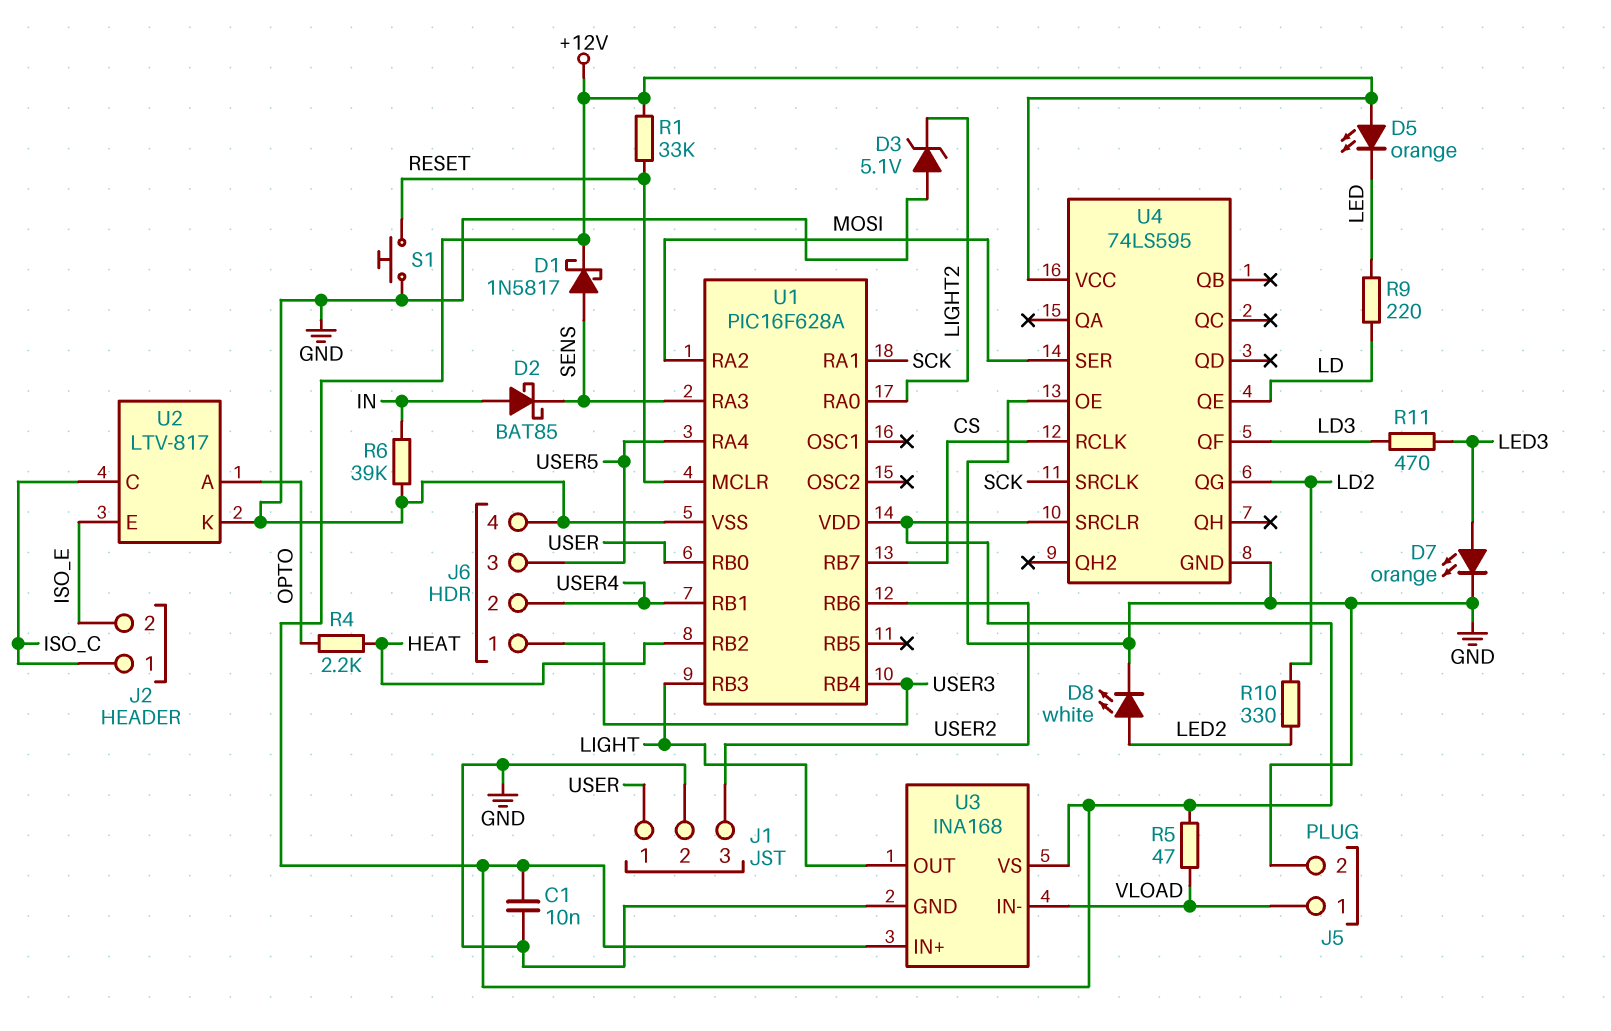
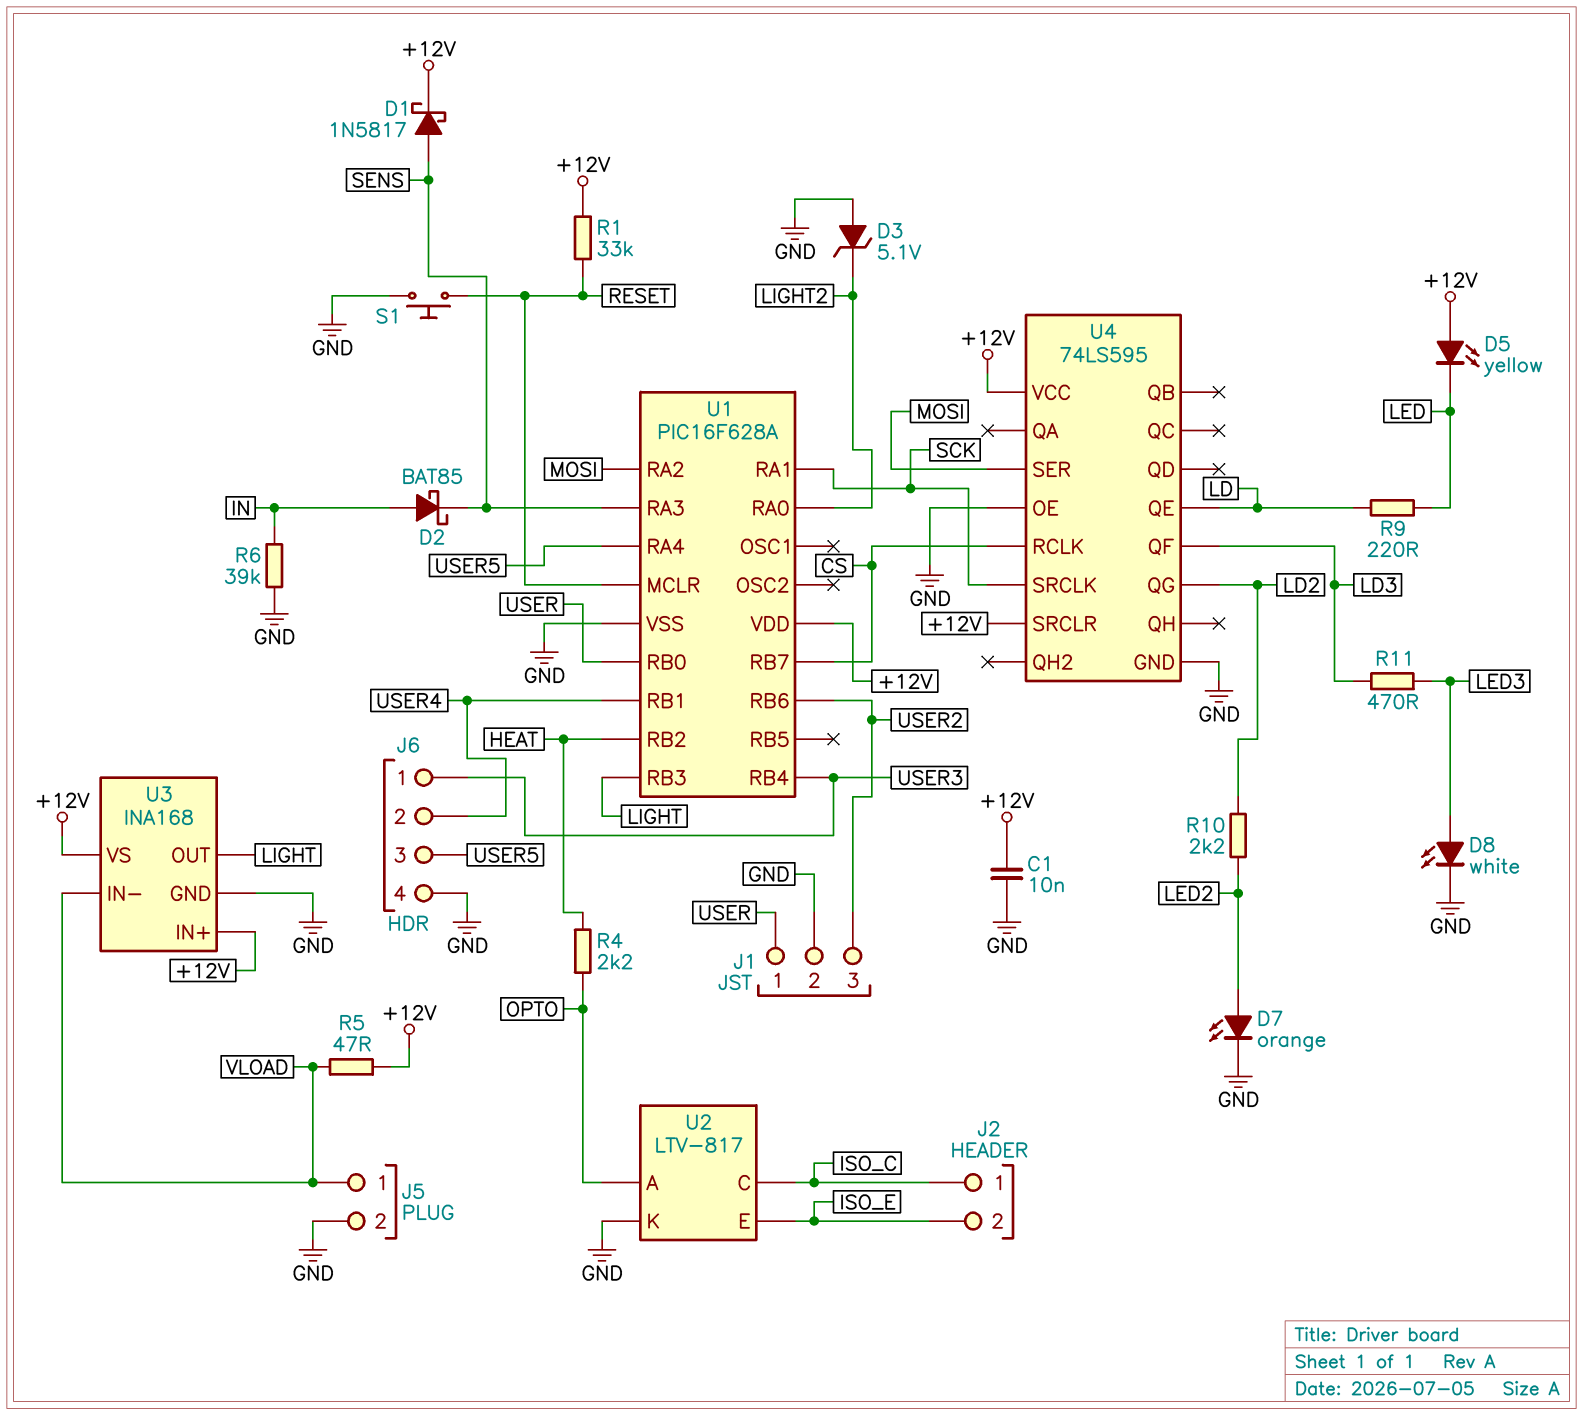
D5: LED orange (A +12V, K LED) -> LED yellow (A +12V, K LED)
D7: LED orange (A LED3, K GND) -> LED orange (A LED2, K GND)
D8: LED white (A LED2, K GND) -> LED white (A LED3, K GND)
R10: 330 (LD2, LED2) -> 2.2k (LD2, LED2)

